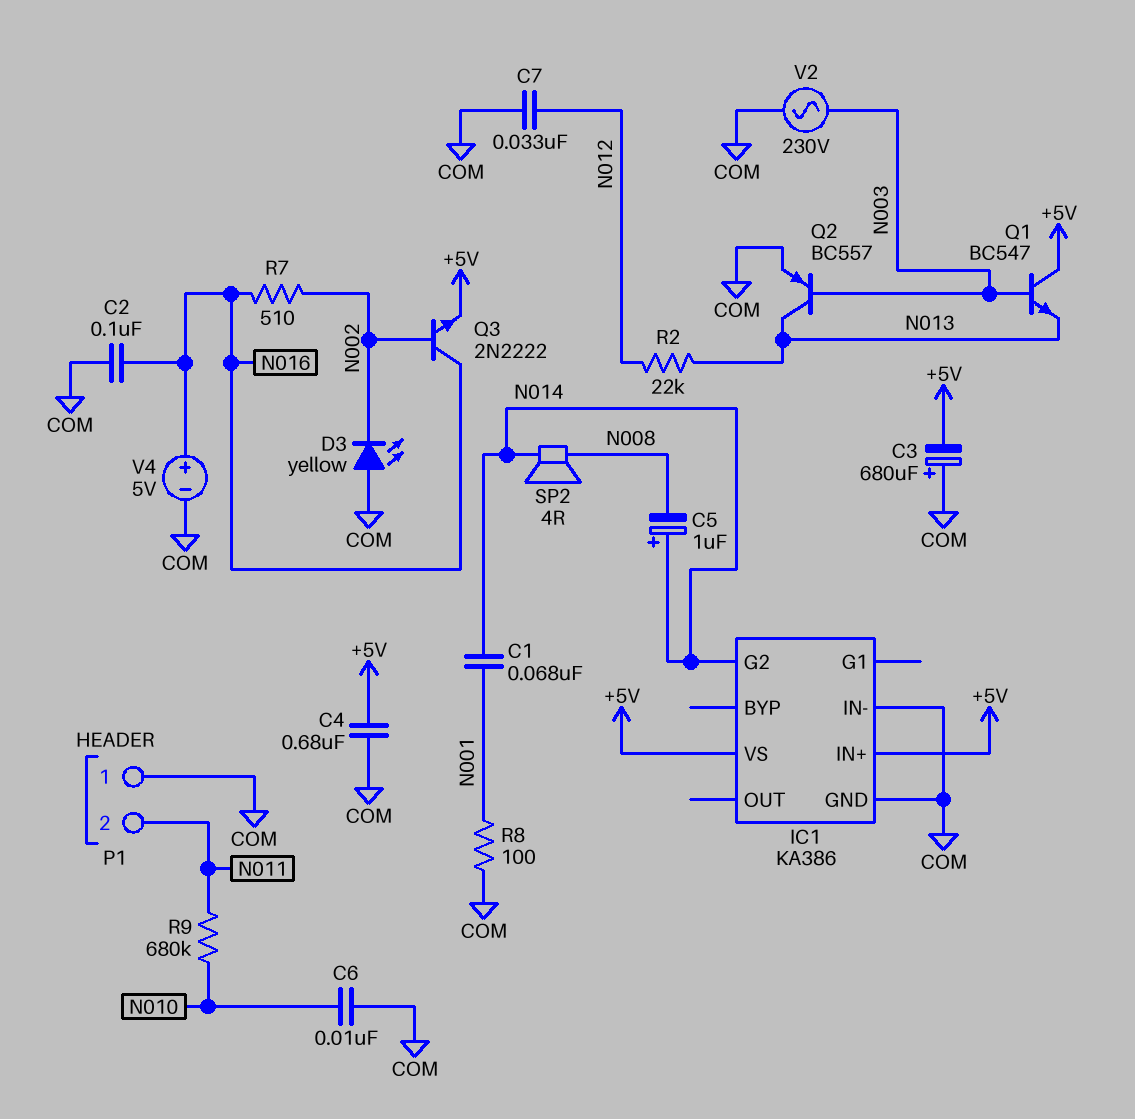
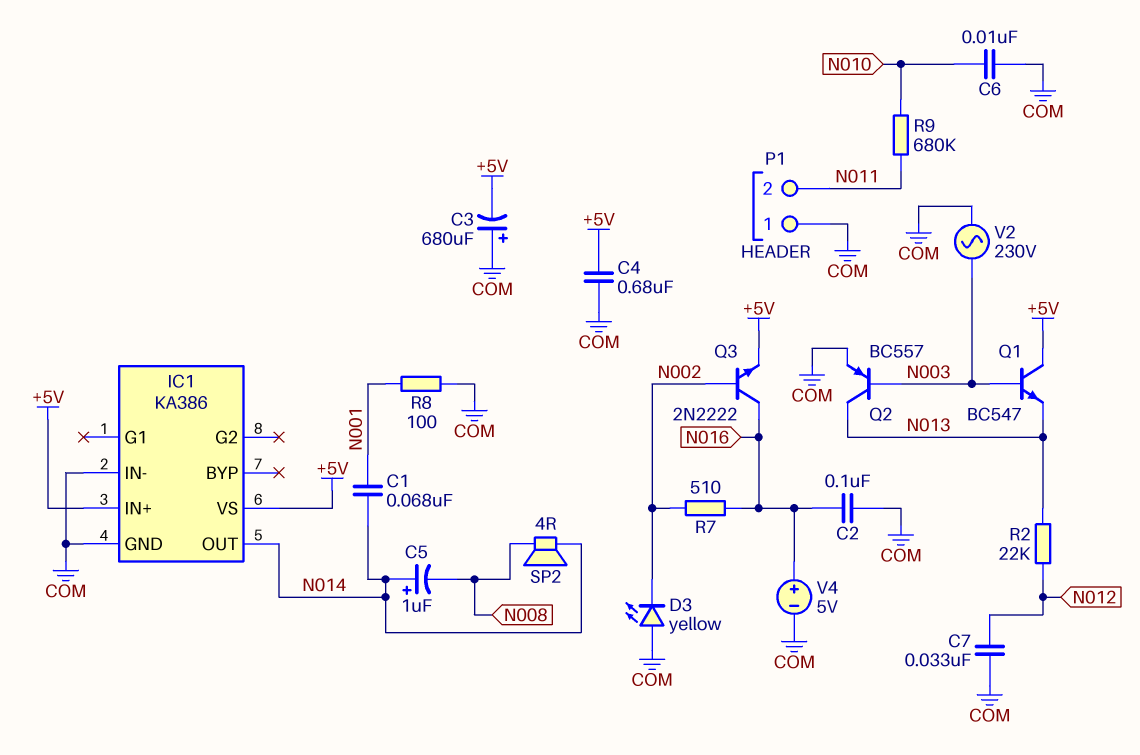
IC1 pin G2: N014 -> none
IC1 pin OUT: none -> N014

